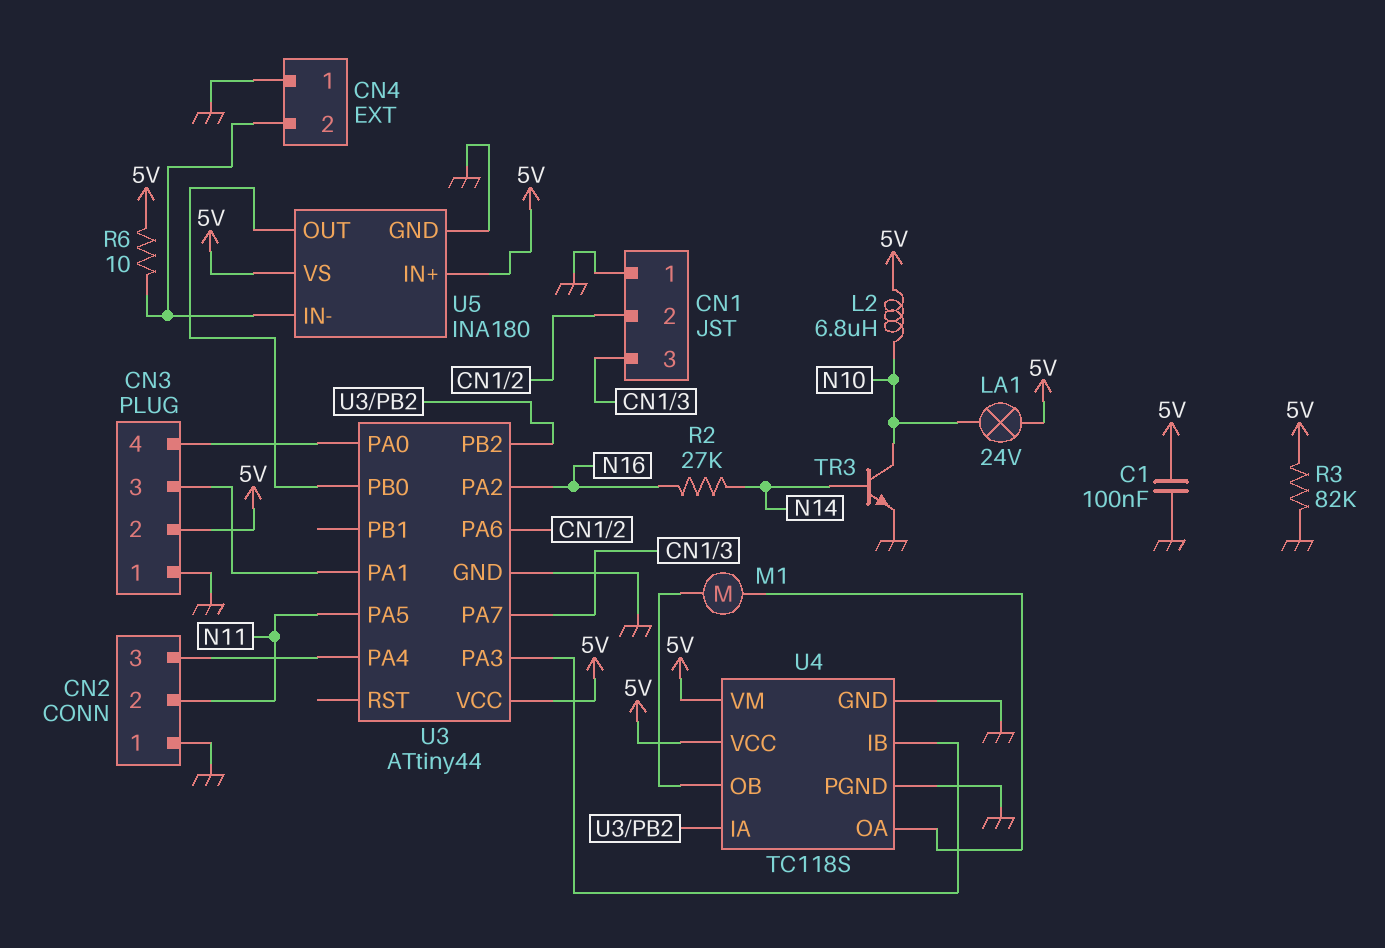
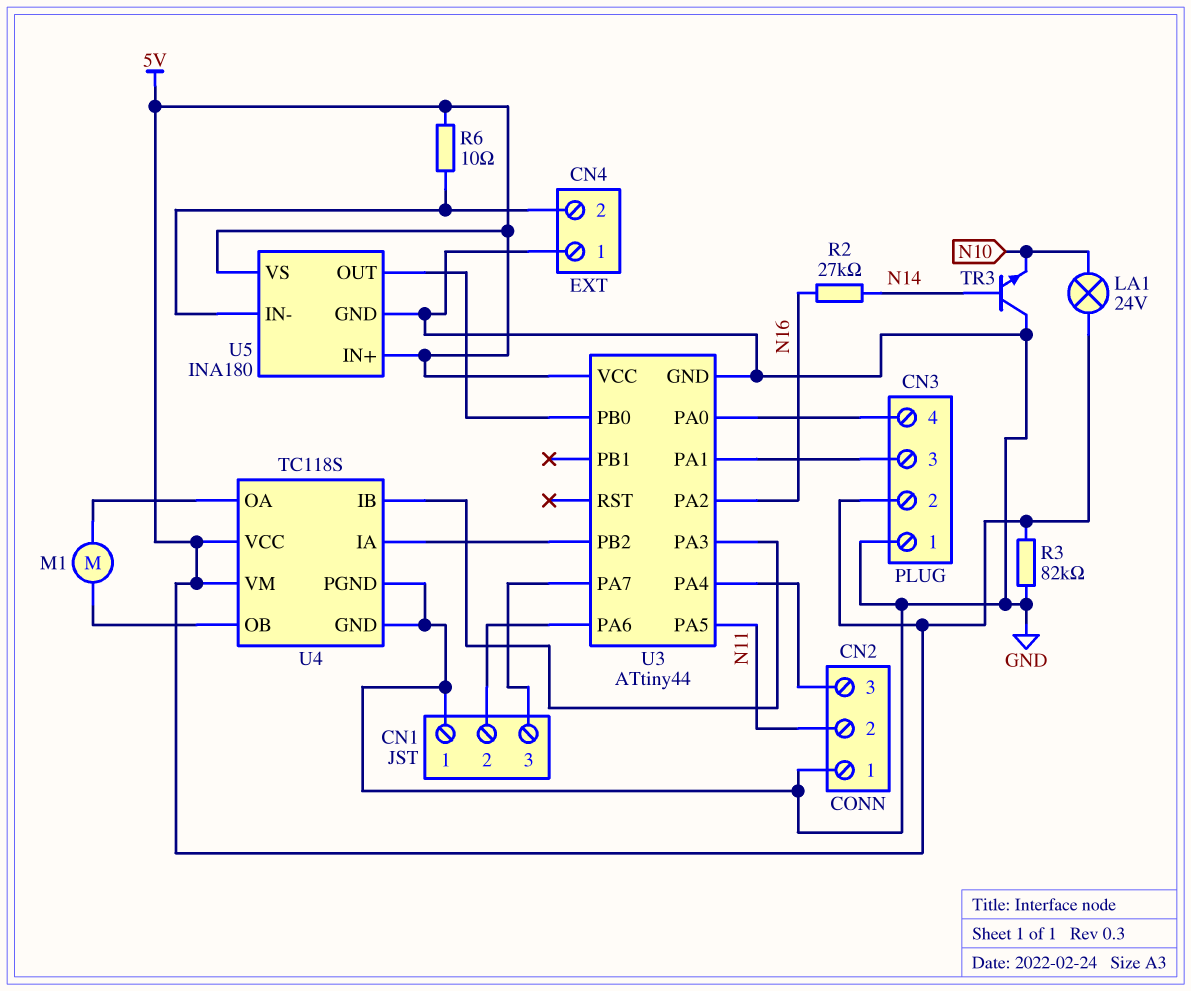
C1: 100nF (5V, GND) -> none
L2: 6.8uH (5V, N10) -> none
TR3: NPN (B N14, C N10, E GND) -> NPN (B N14, C GND, E N10)

